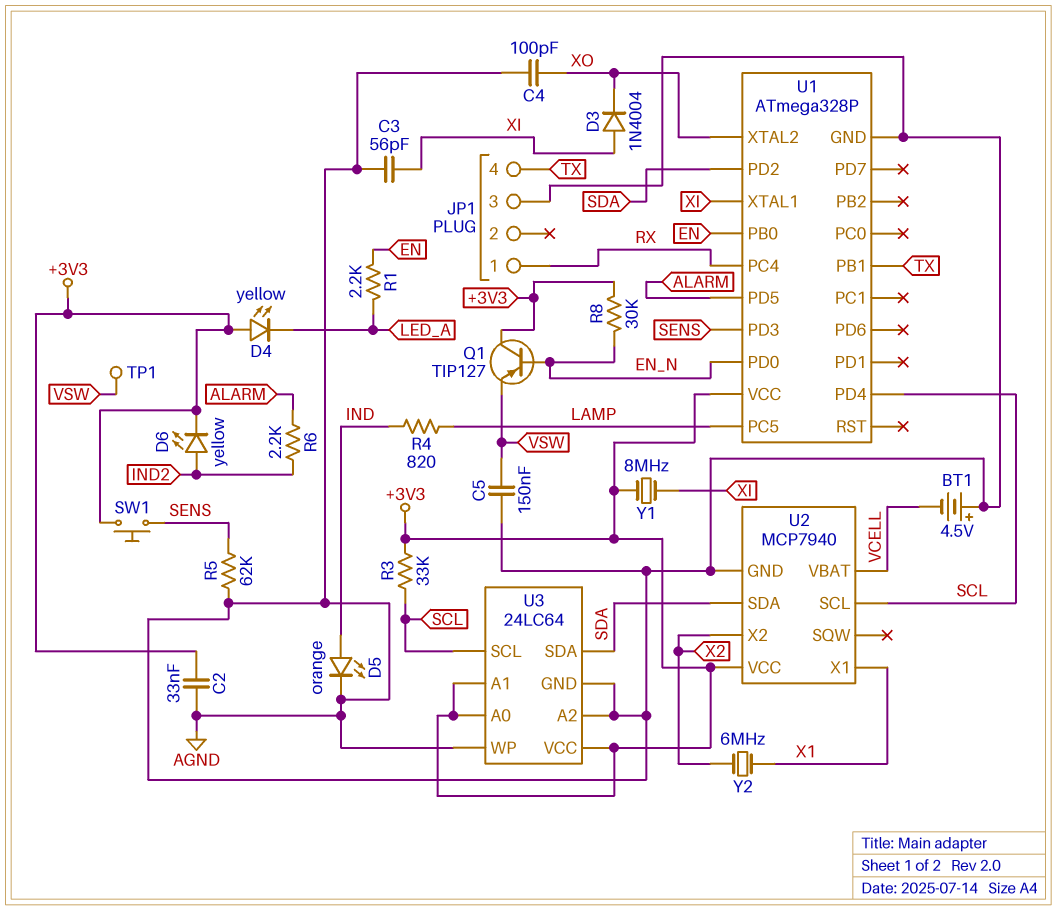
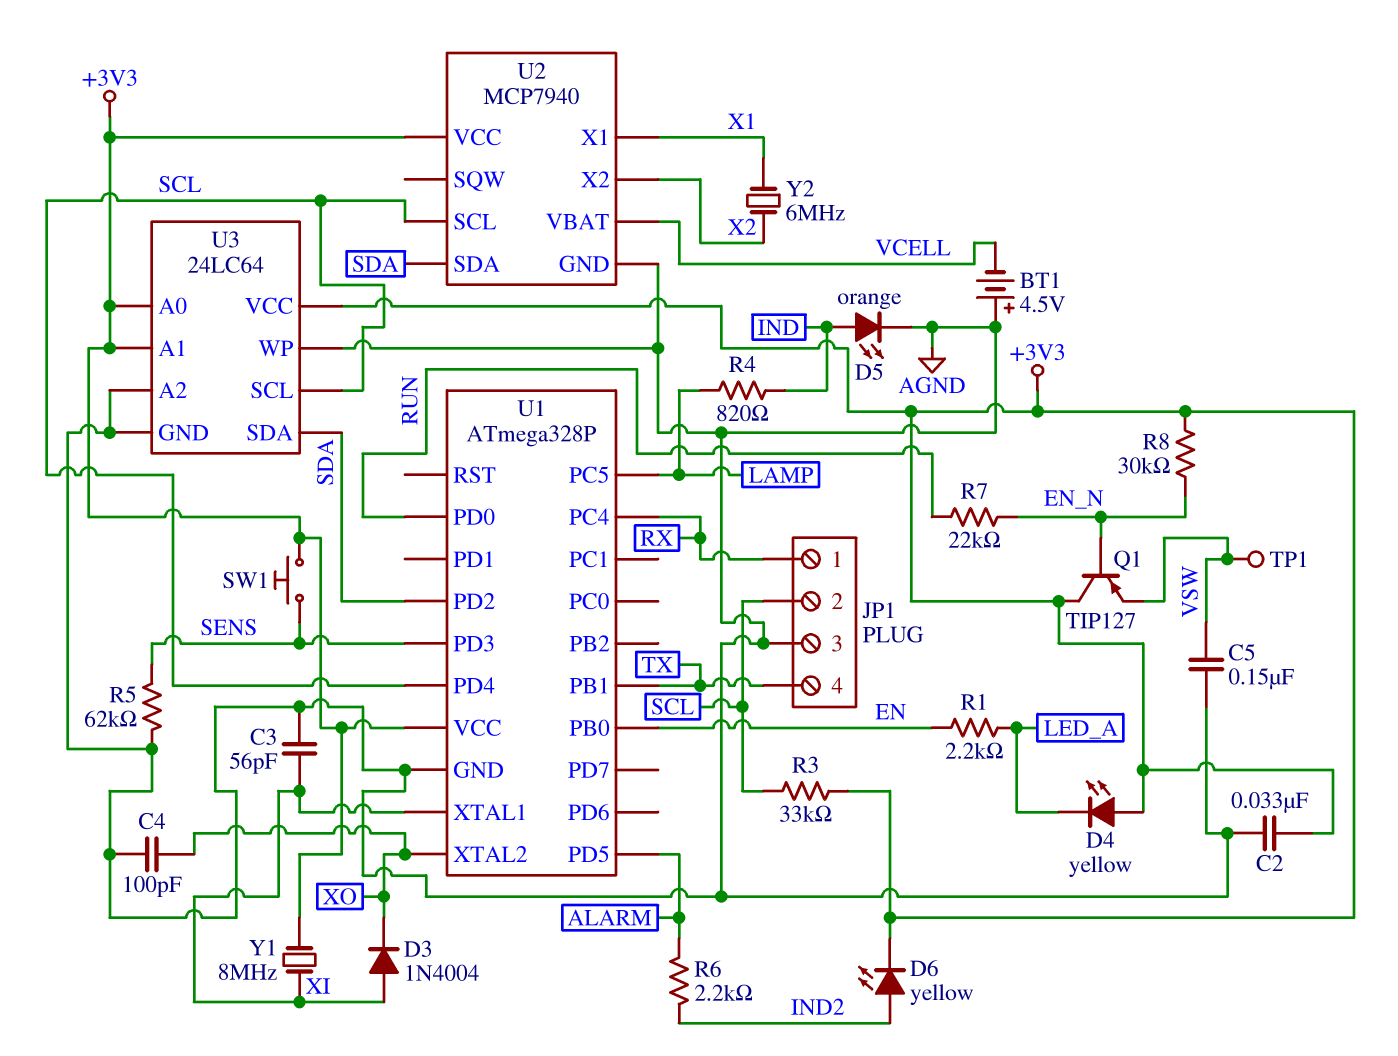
JP1 pin 2: none -> SCL
R7: none -> 22k (EN_N, RUN)
U1 pin PD0: EN_N -> RUN

